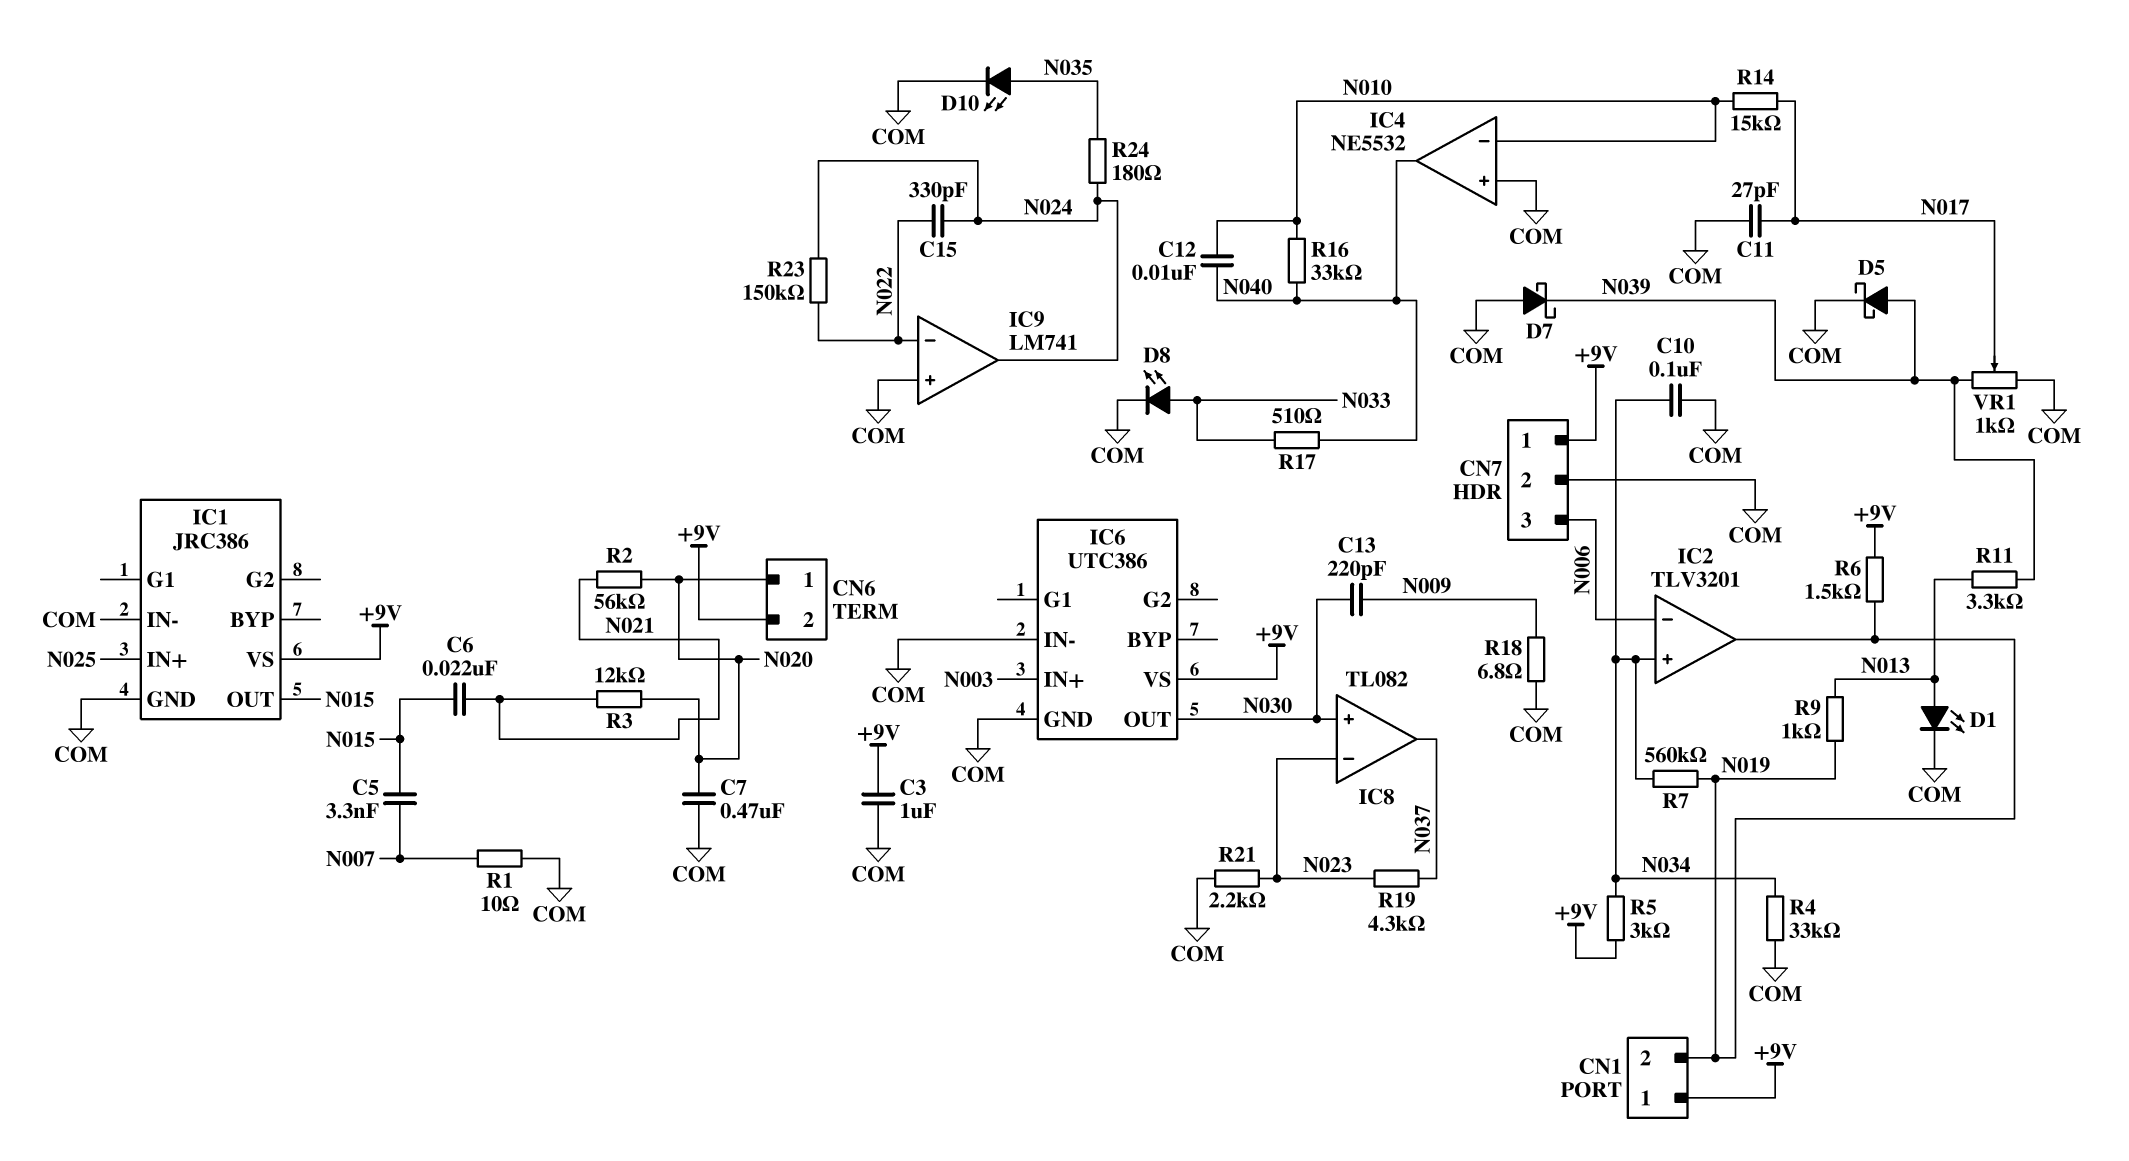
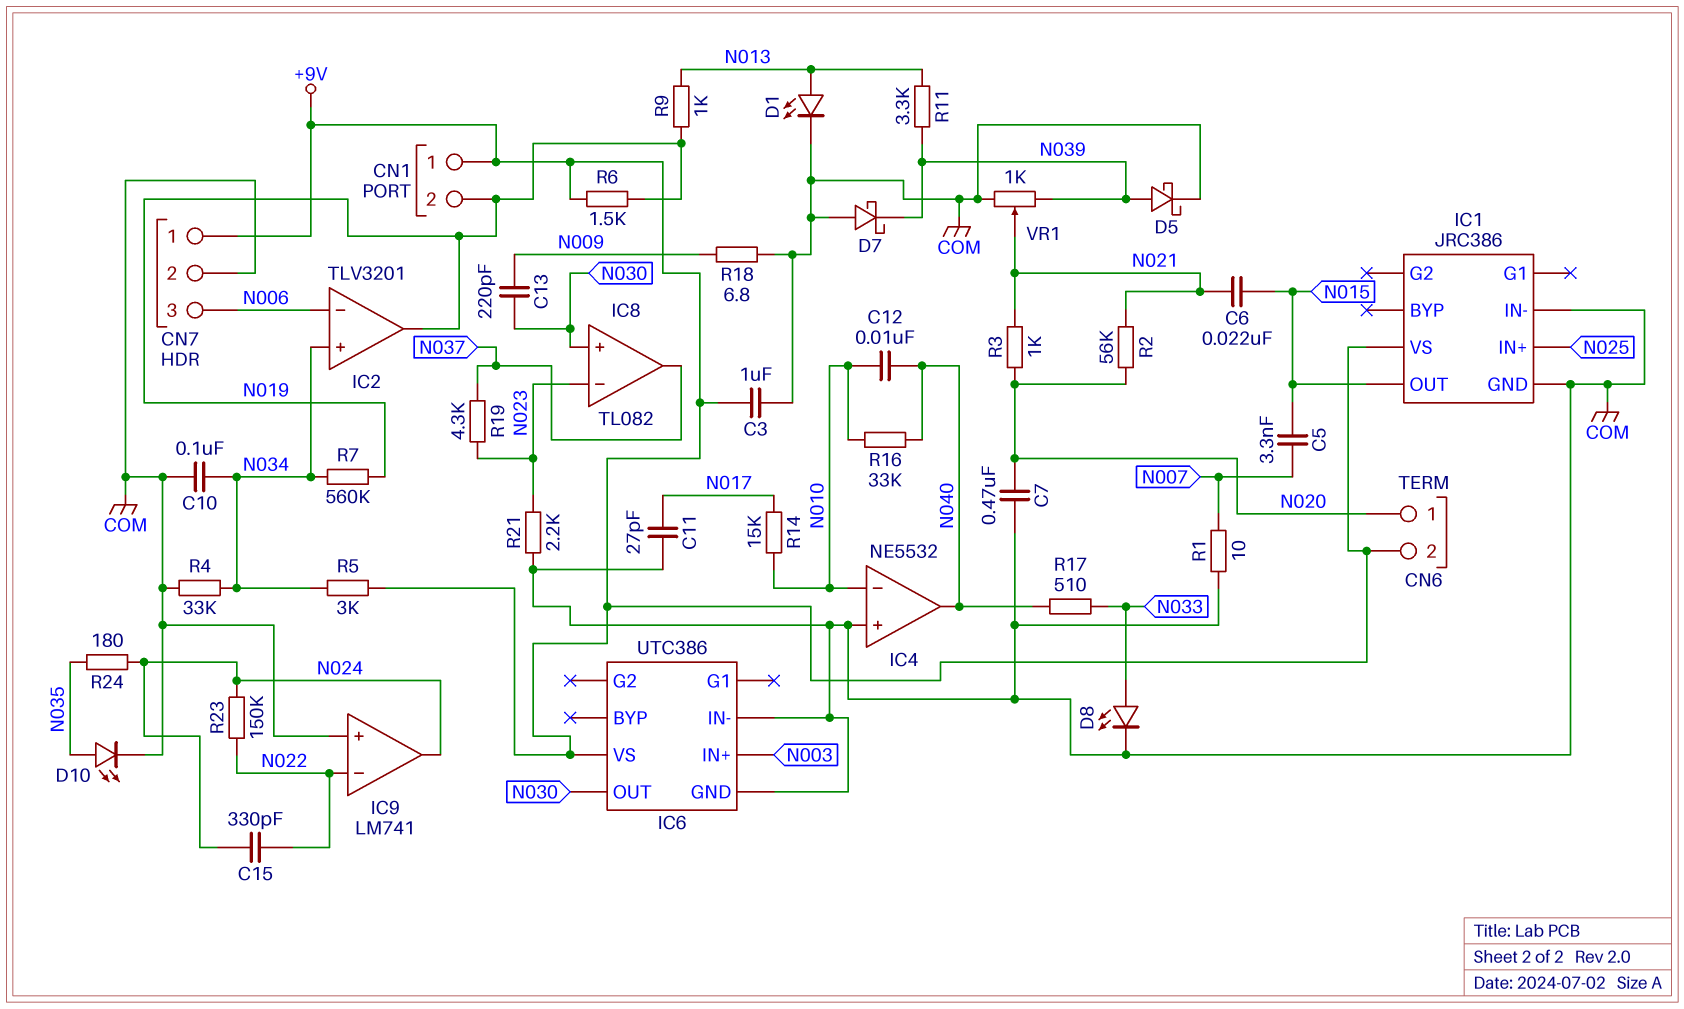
R3: 12k (N020, N021) -> 1k (N020, N021)
VR1: 1k (COM, N039, wiper N017) -> 1k (COM, N039, wiper N021)

